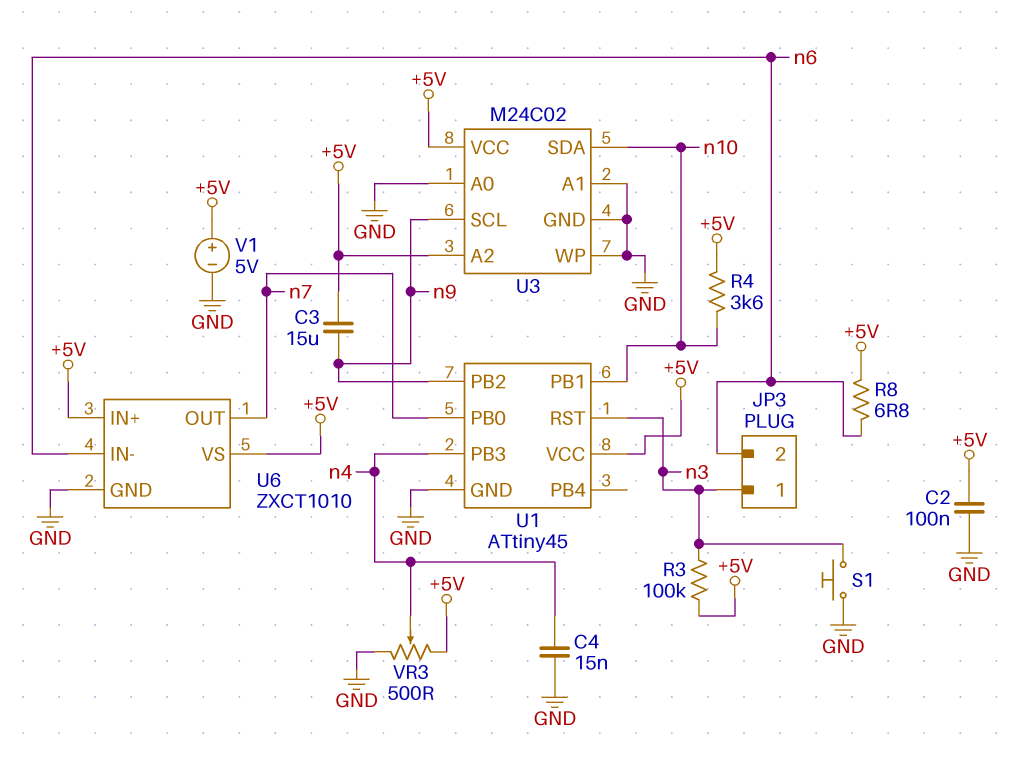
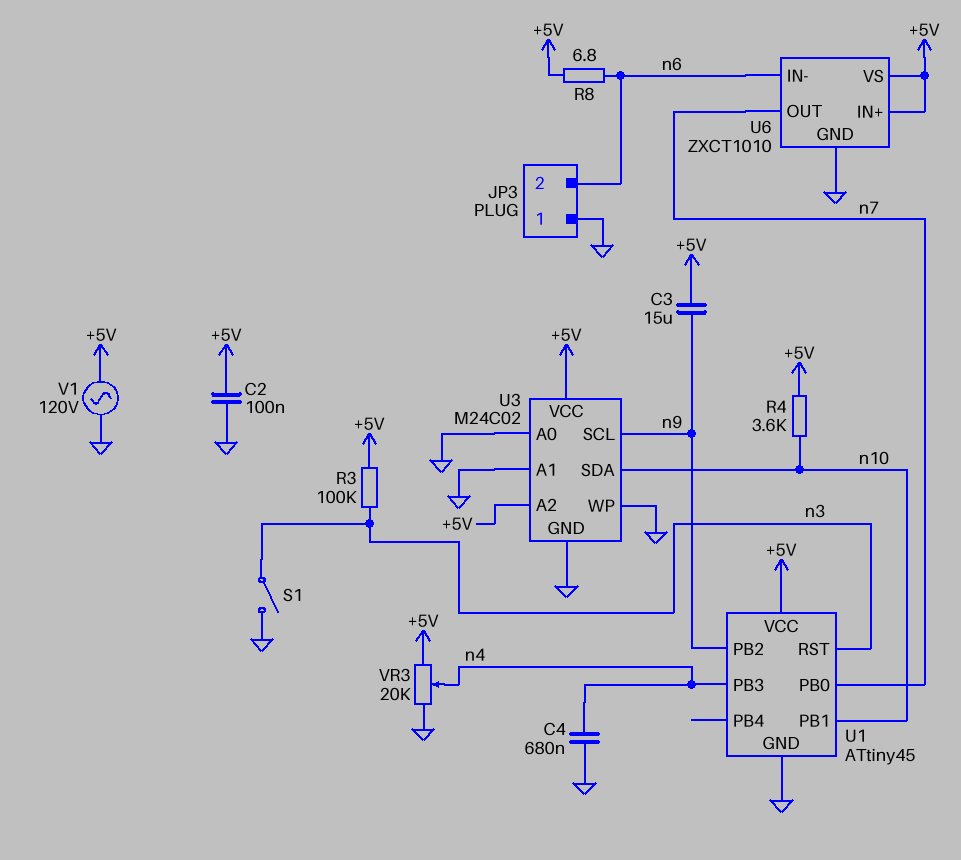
C4: 15nF (GND, n4) -> 680nF (GND, n4)
JP3 pin 1: n3 -> GND
S1: button (GND, n3) -> switch (GND, n3)
V1: 5V (plus +5V, minus GND) -> AC 120V (+5V, GND)
VR3: 500 (+5V, GND, wiper n4) -> 20k (+5V, GND, wiper n4)

